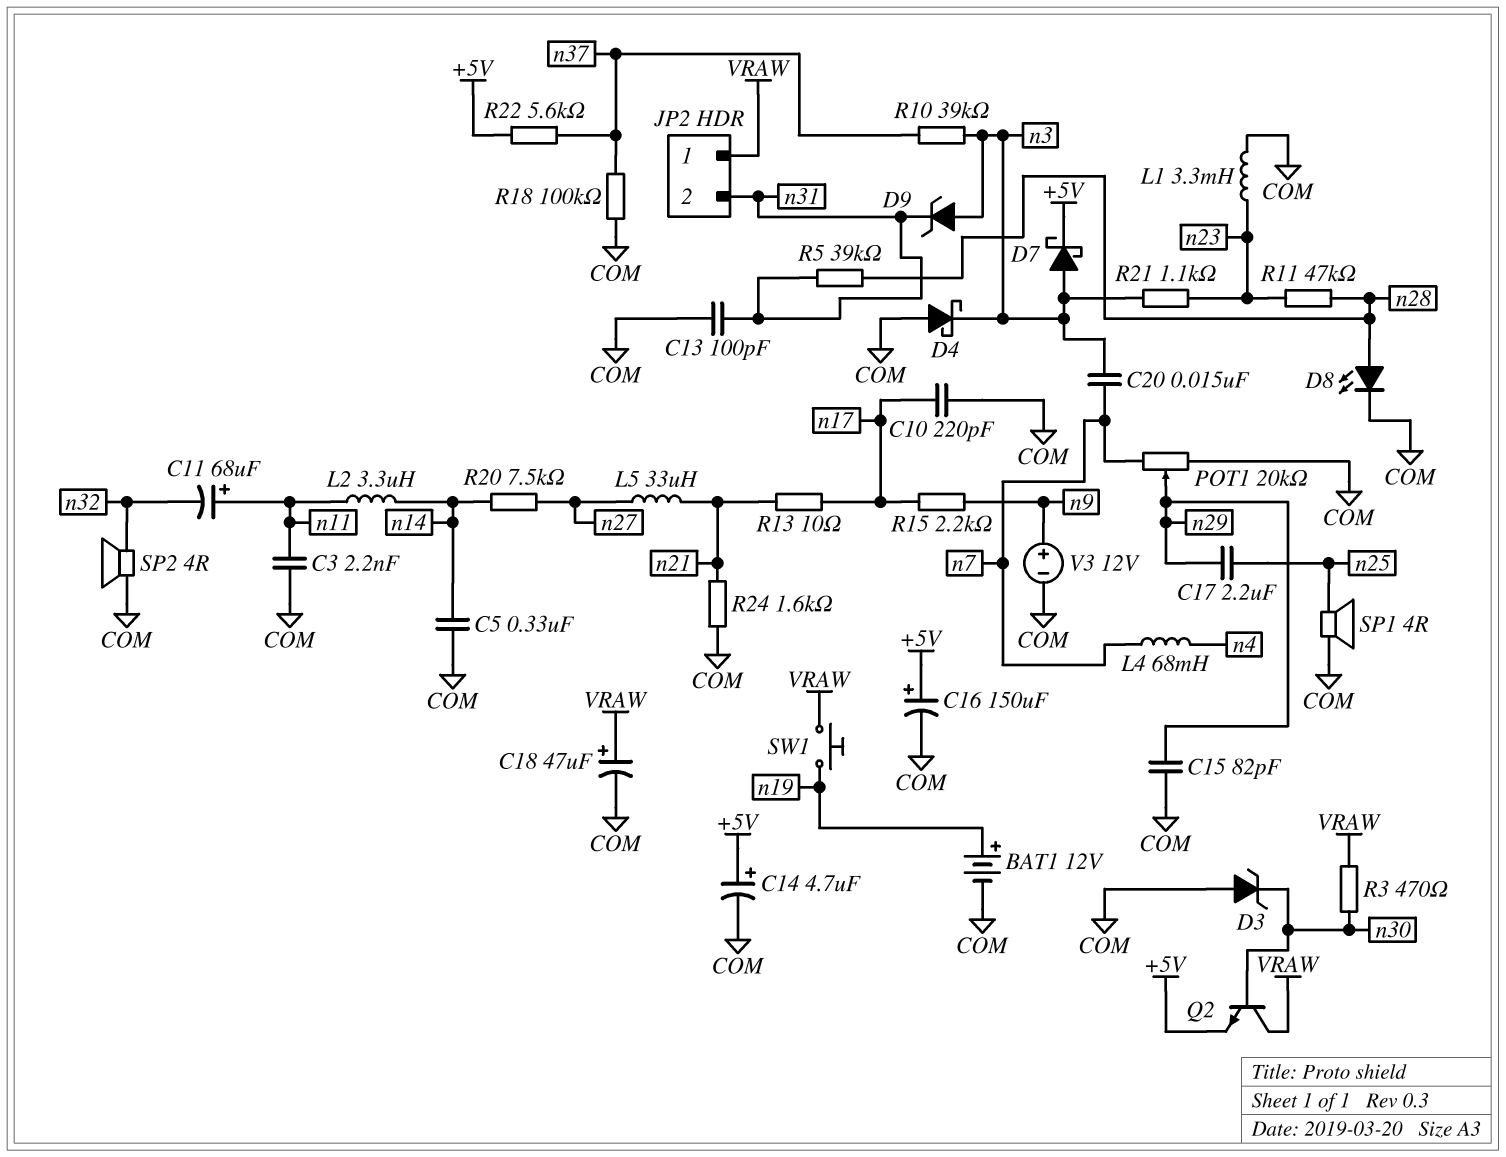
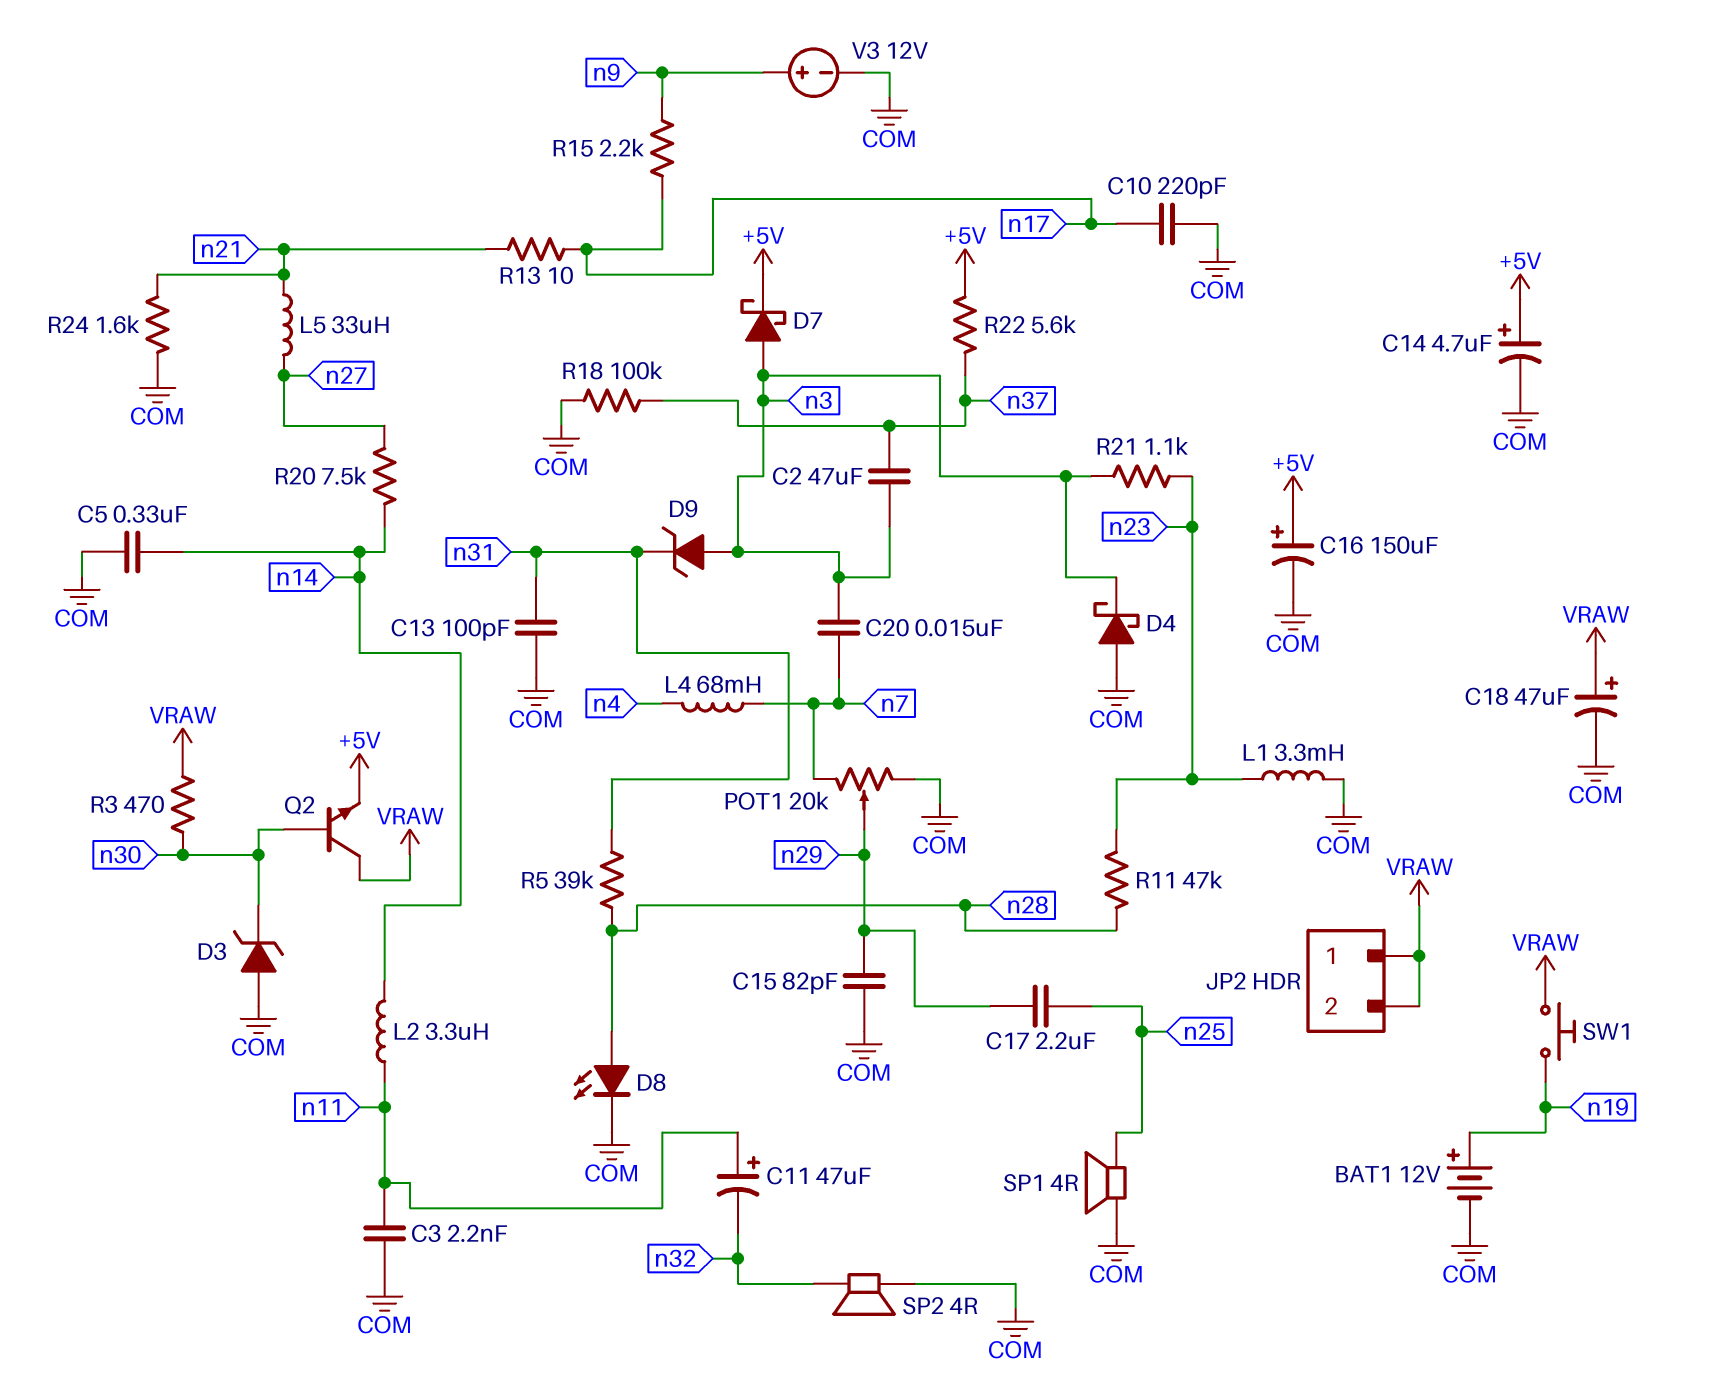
C2: none -> 47uF (n3, n37)
C11: 68uF (plus n11, minus n32) -> 47uF (plus n11, minus n32)
JP2 pin 2: n31 -> VRAW
R10: 39k (n3, n37) -> none

